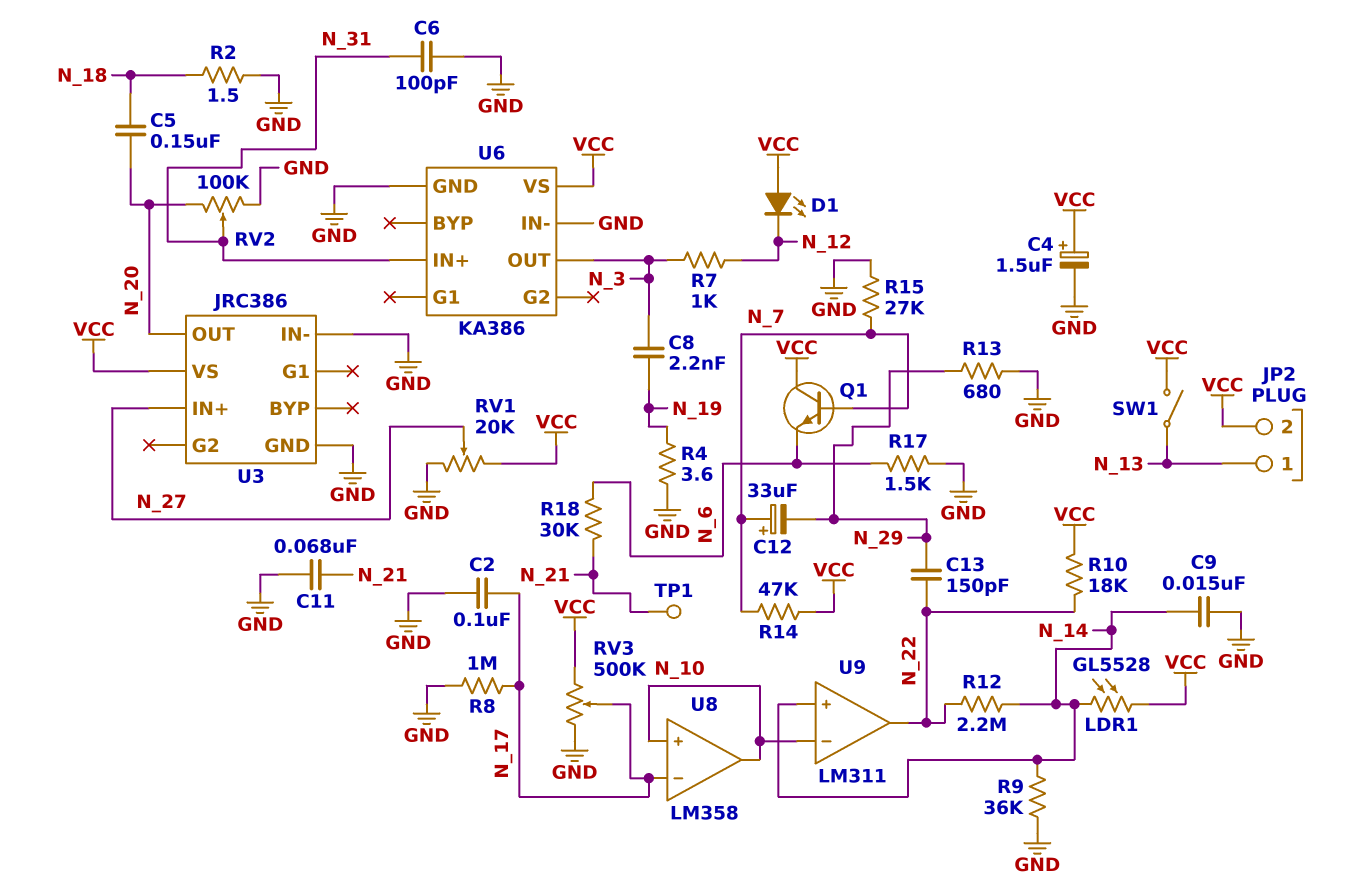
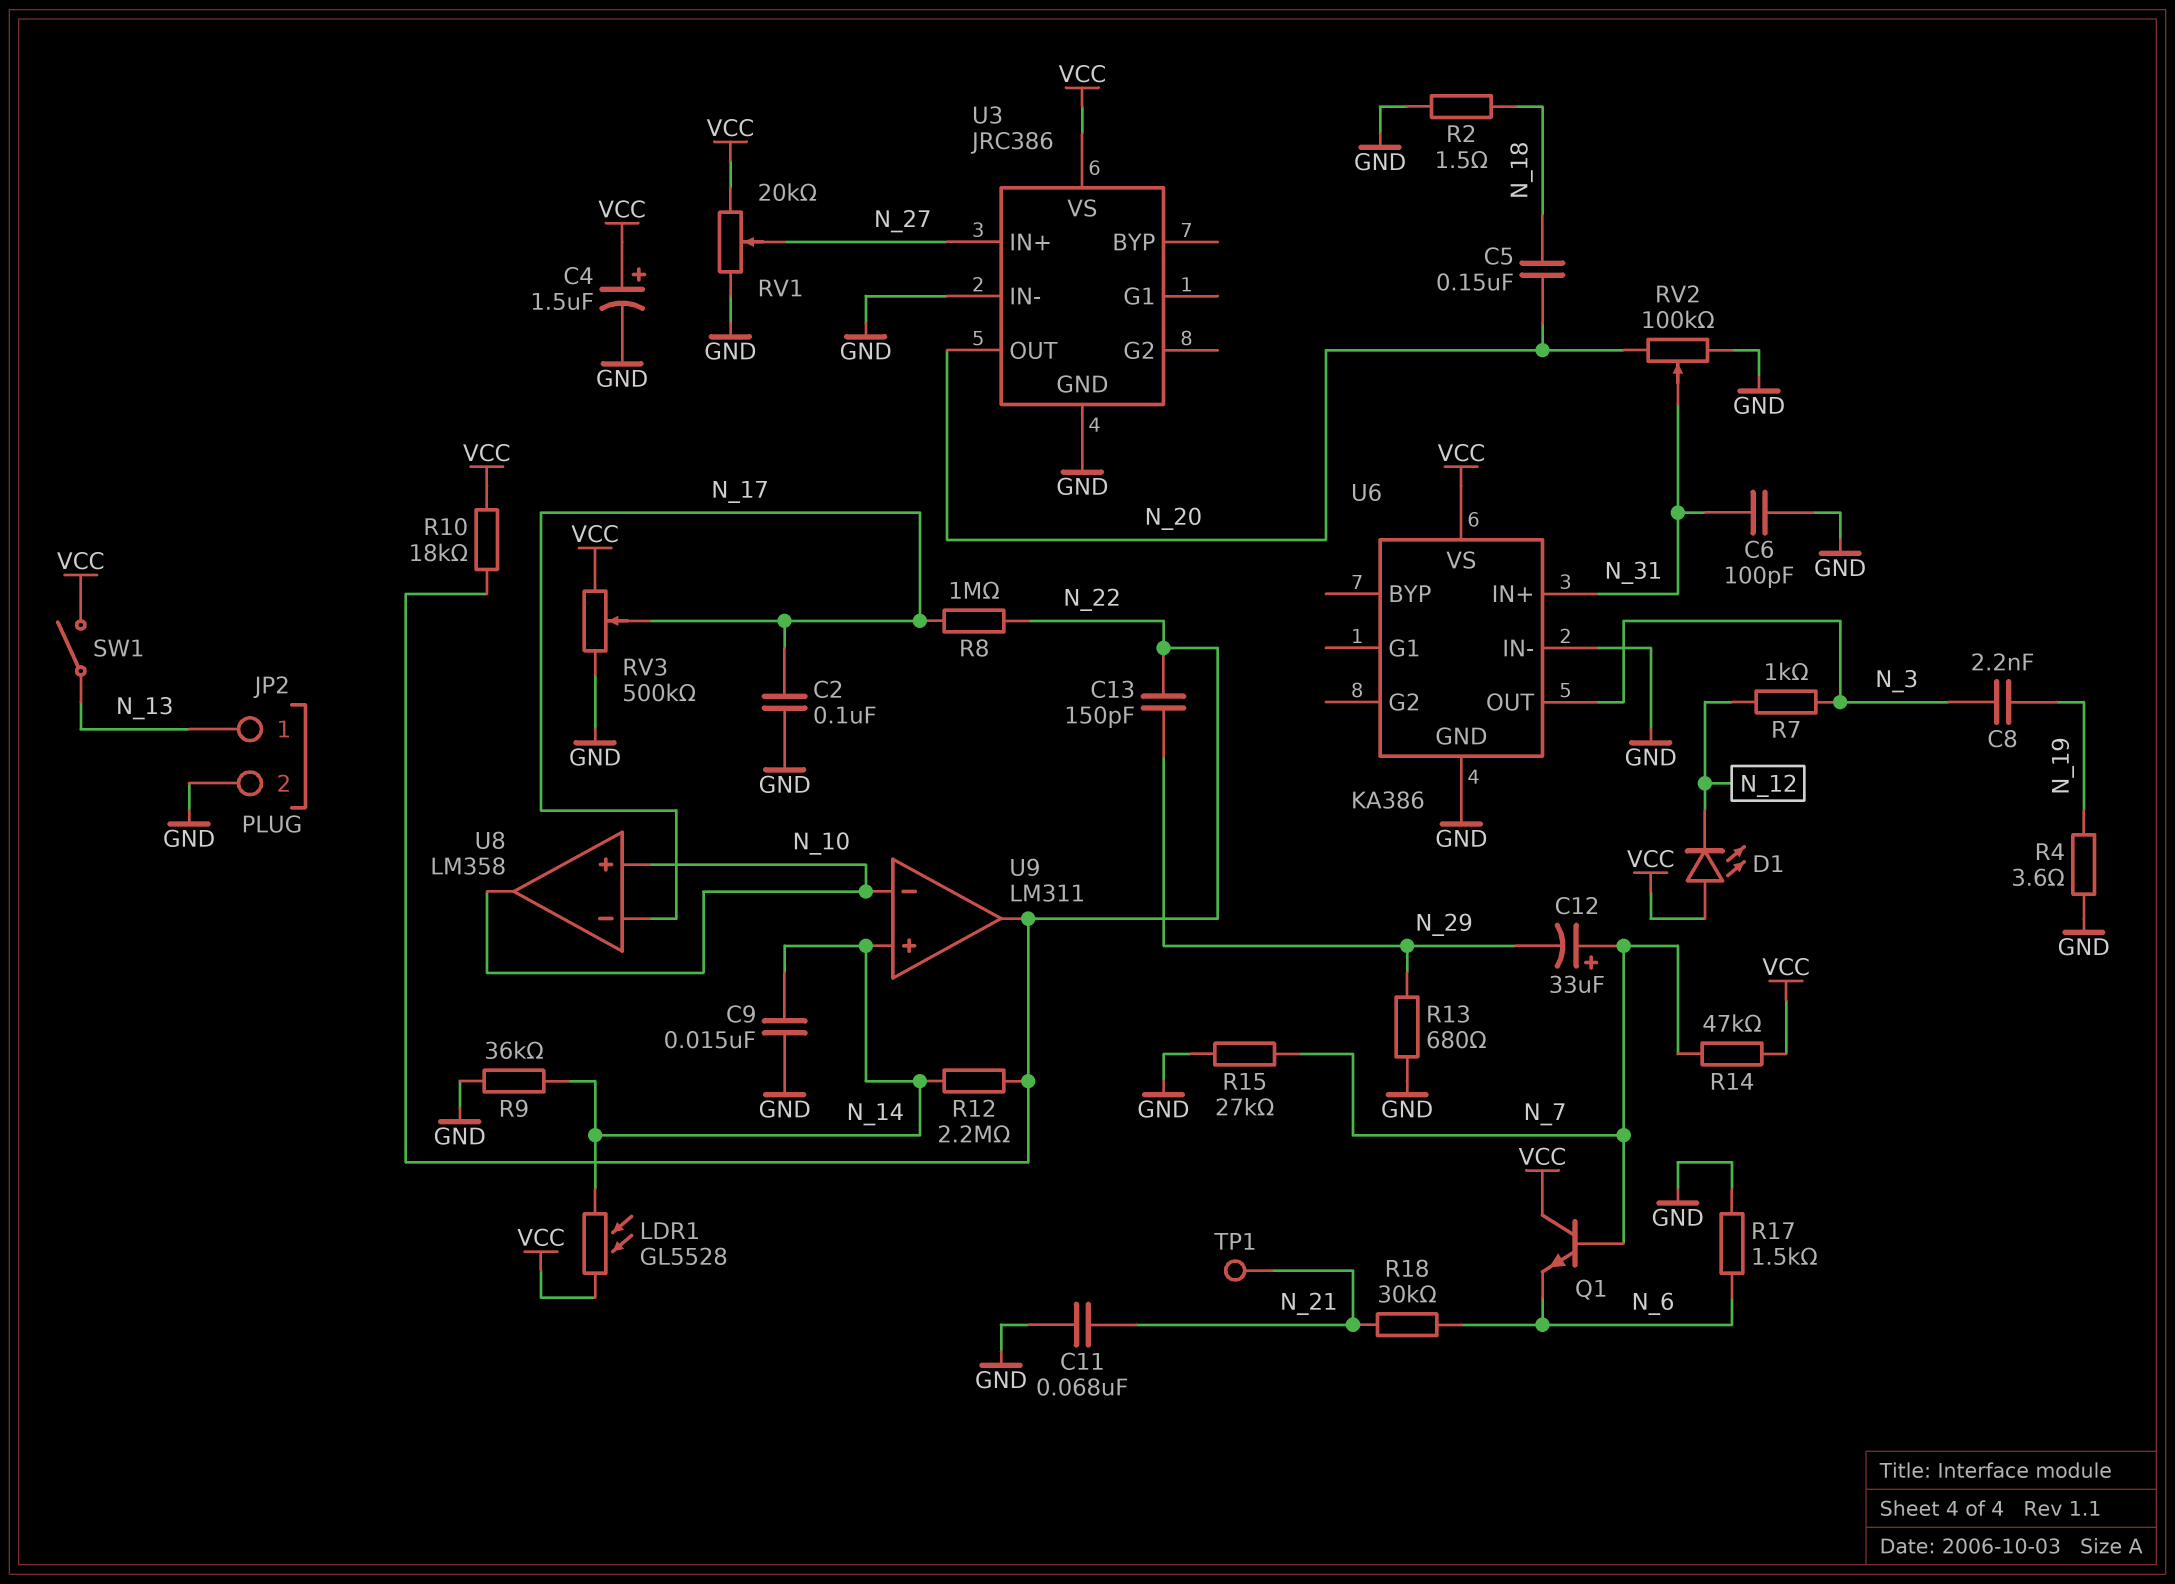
JP2 pin 2: VCC -> GND
R8: 1M (GND, N_17) -> 1M (N_17, N_22)

